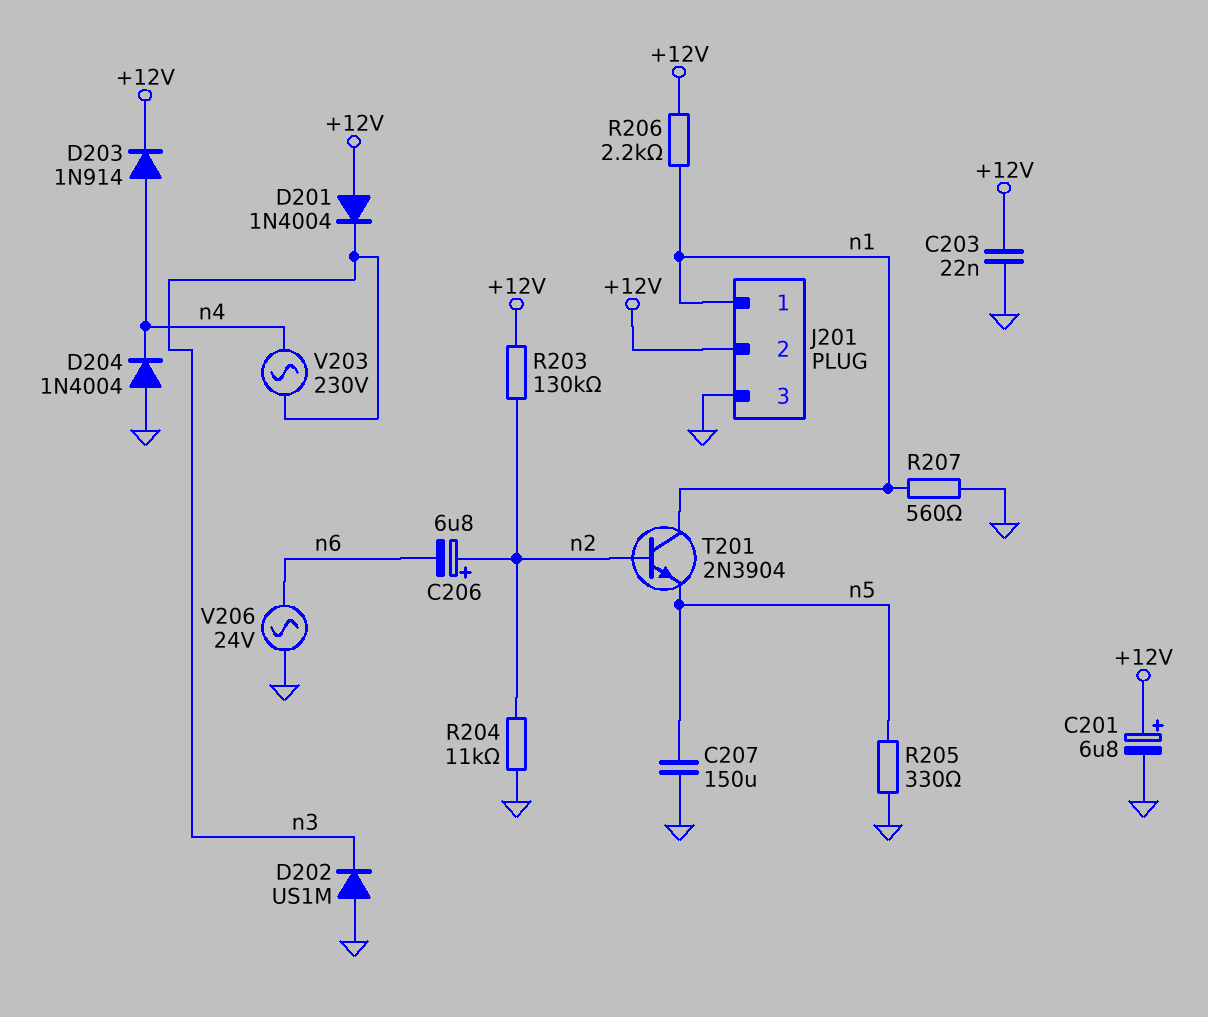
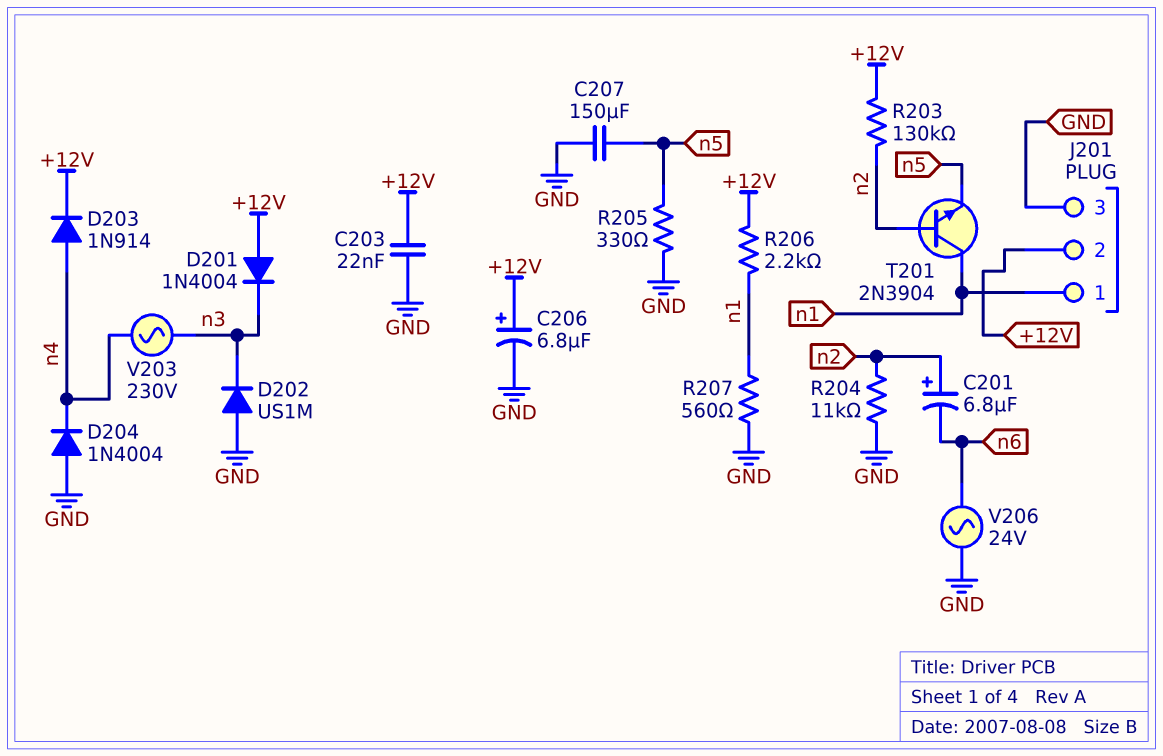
C201: 6.8uF (plus +12V, minus GND) -> 6.8uF (plus n2, minus n6)
C206: 6.8uF (plus n2, minus n6) -> 6.8uF (plus +12V, minus GND)

